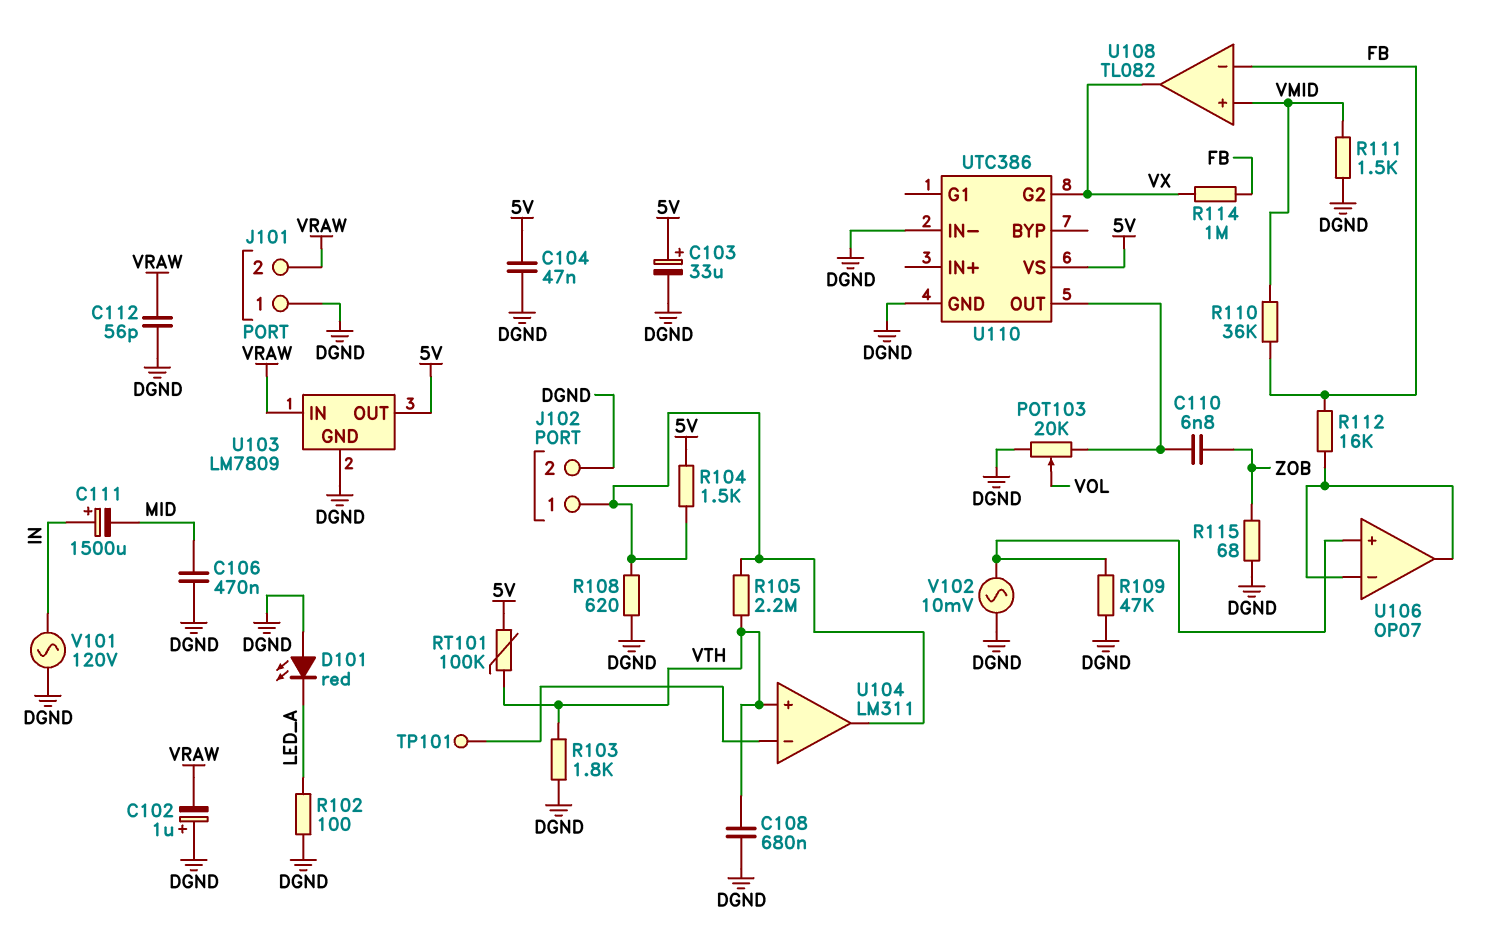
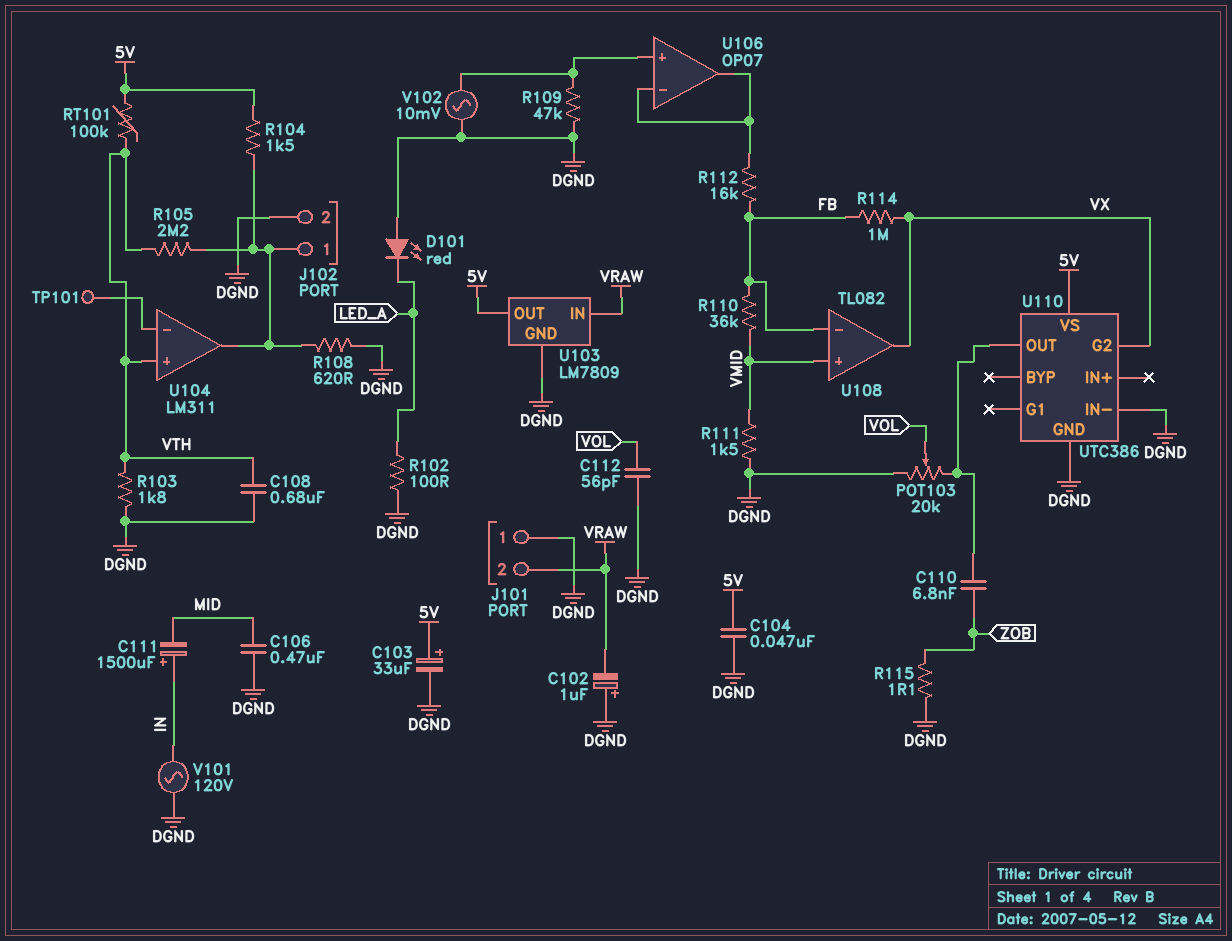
C112: 56pF (DGND, VRAW) -> 56pF (DGND, VOL)
R115: 68 (DGND, ZOB) -> 1.1 (DGND, ZOB)

